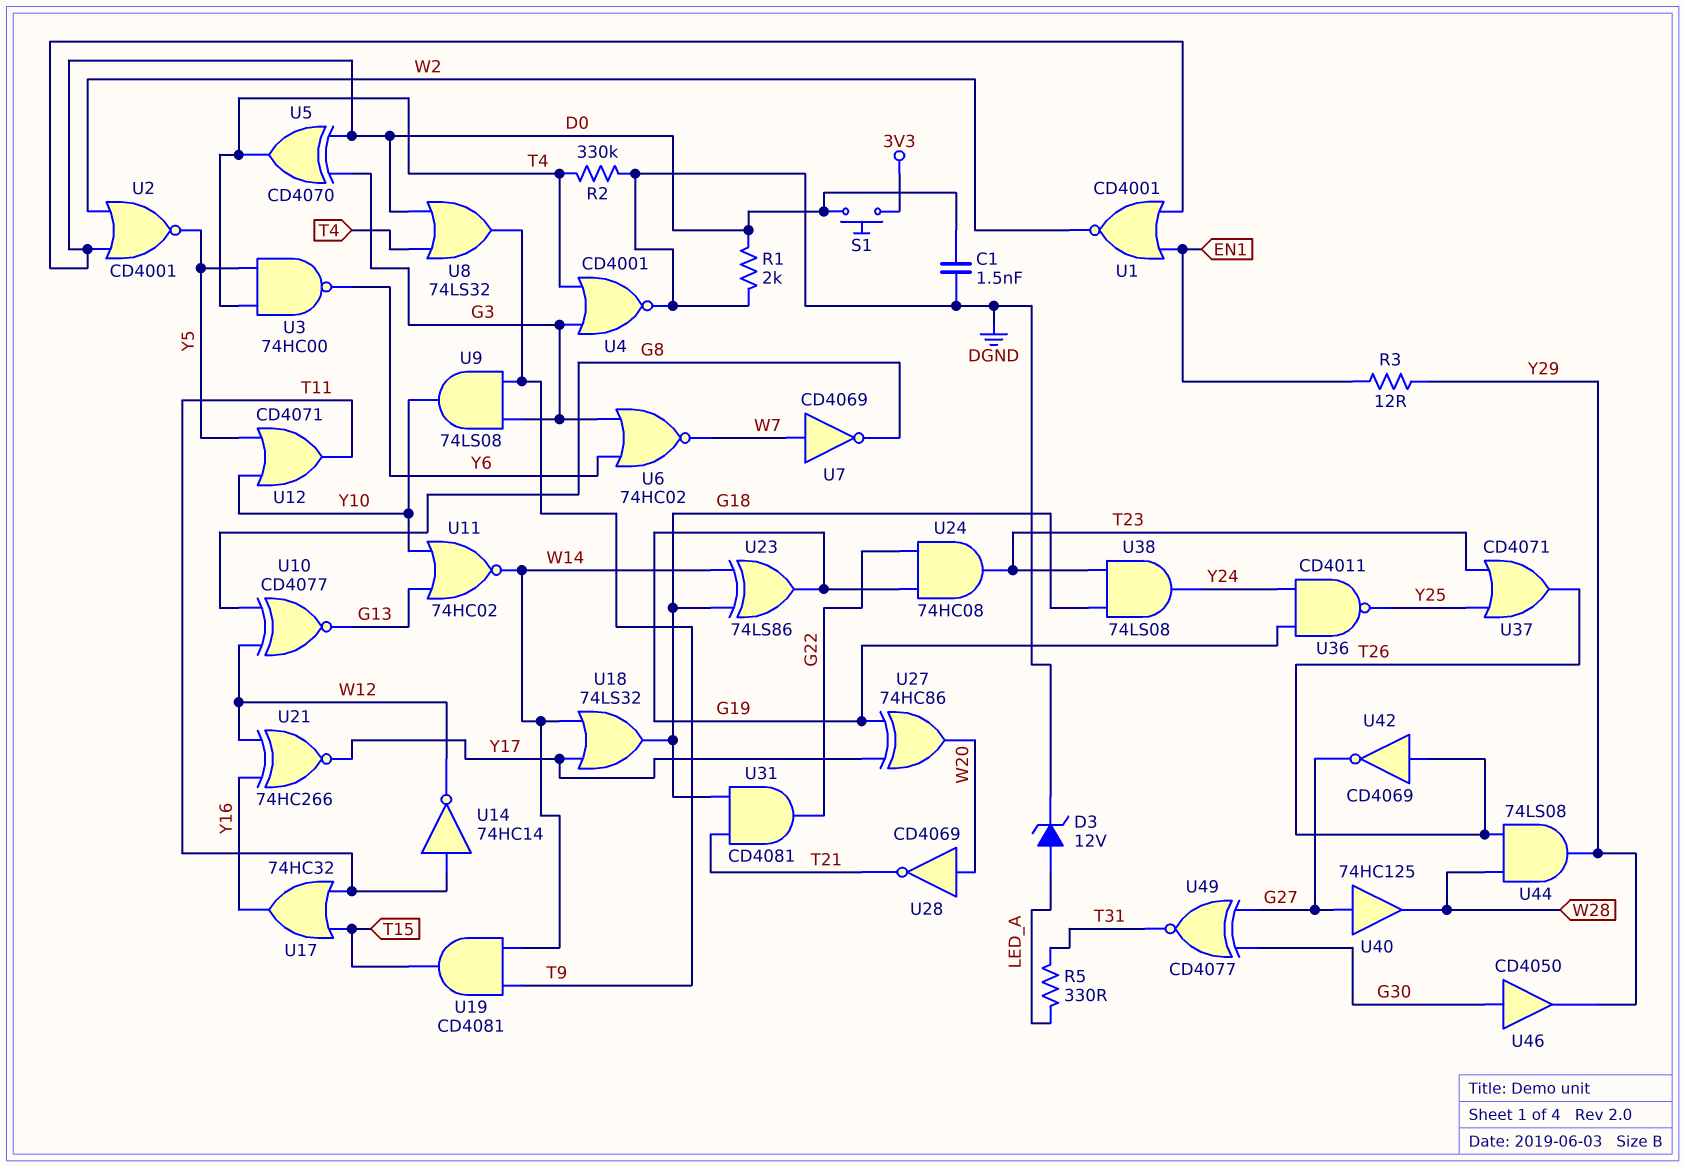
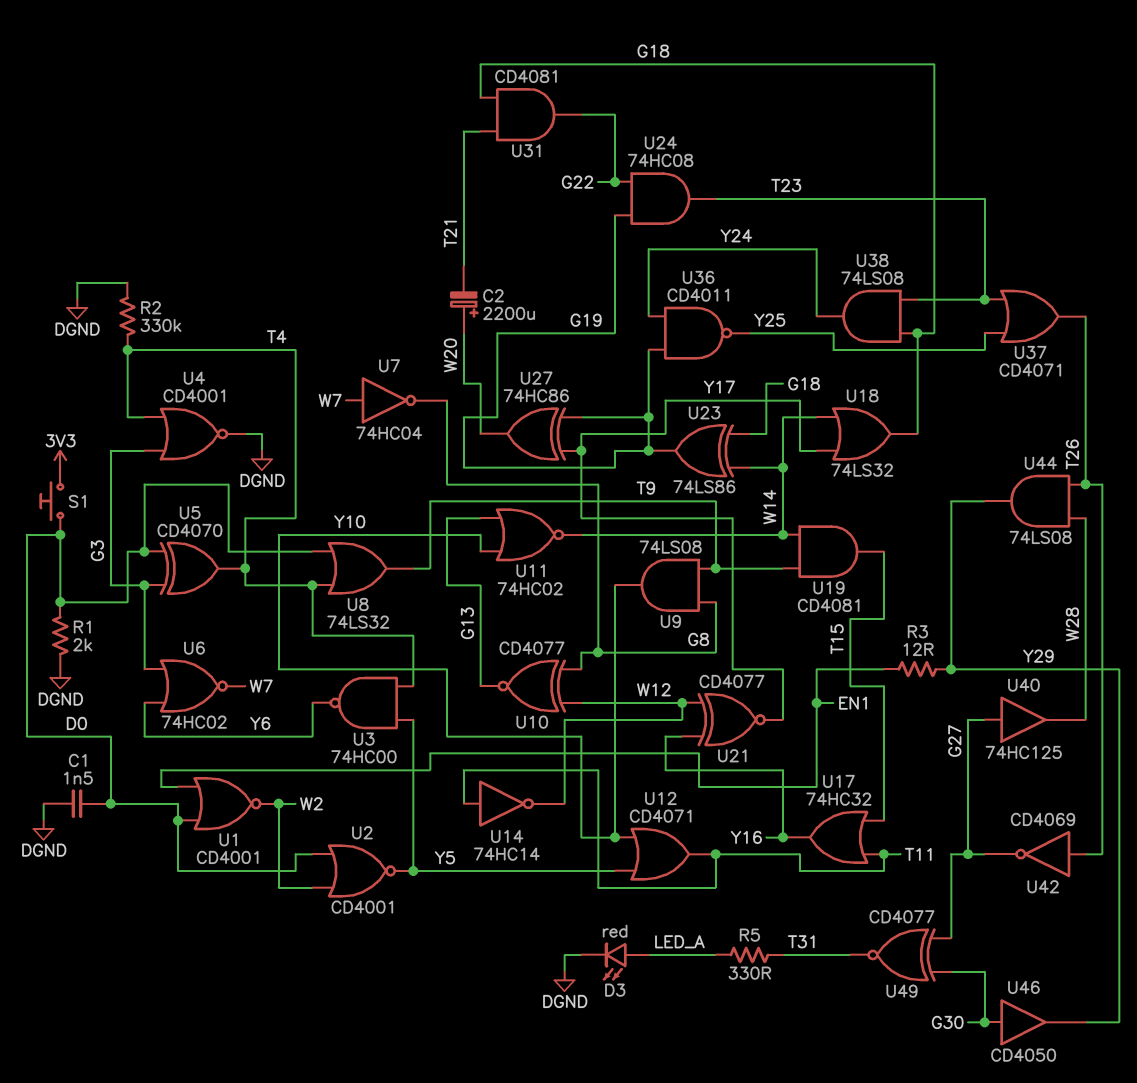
C2: none -> 2200uF (plus W20, minus T21)
D3: zener 12V (A LED_A, K DGND) -> LED red (A LED_A, K DGND)
U7: NOT CD4069 (in W7, out G8) -> NOT 74HC04 (in W7, out G8)
U9: AND 74LS08 (in G3, in T9, out Y10) -> AND 74LS08 (in G8, in T9, out Y10)
U21: XNOR 74HC266 (in W12, in Y16, out Y17) -> XNOR CD4077 (in W12, in Y16, out Y17)
U28: NOT CD4069 (in W20, out T21) -> none

